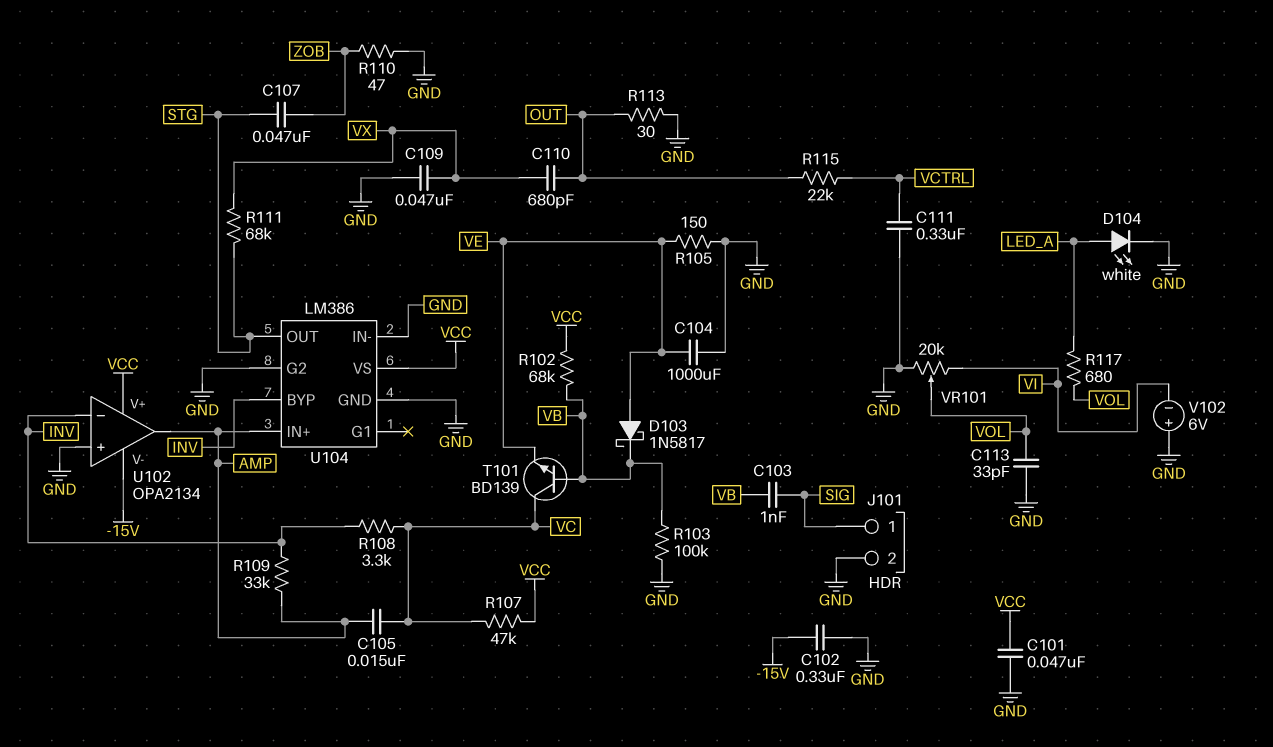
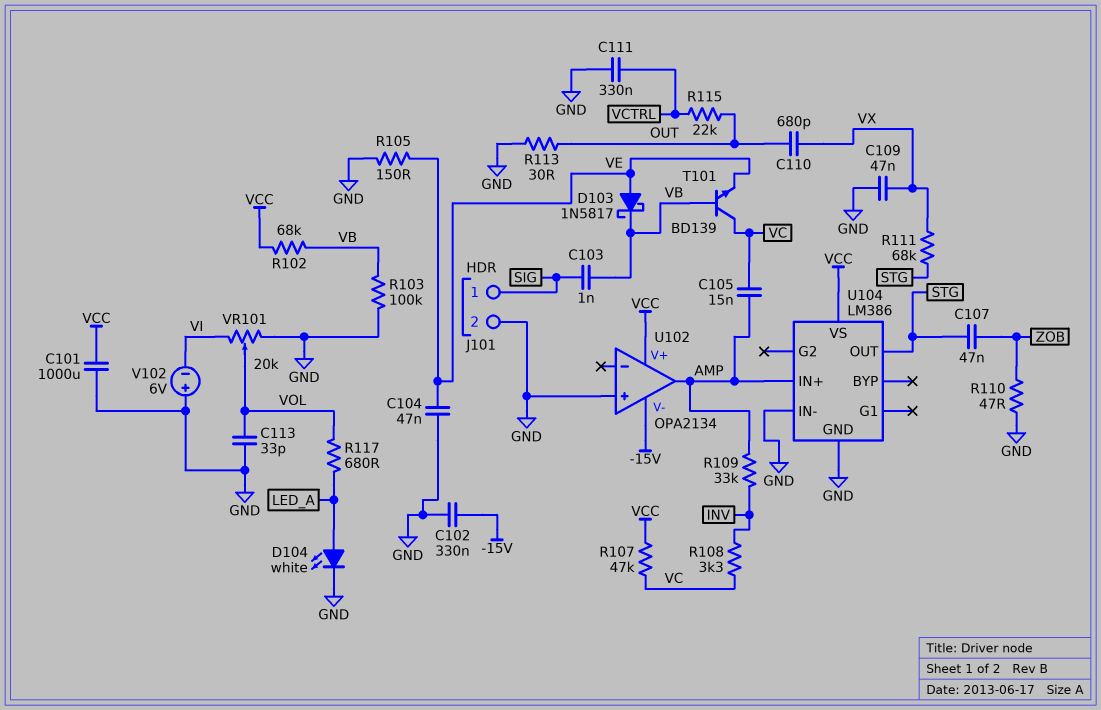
C101: 47nF (GND, VCC) -> 1000uF (GND, VCC)
C104: 1000uF (GND, VE) -> 47nF (GND, VE)
U102 pin in-: INV -> none
U104 pin BYP: INV -> none
U104 pin G2: GND -> none

